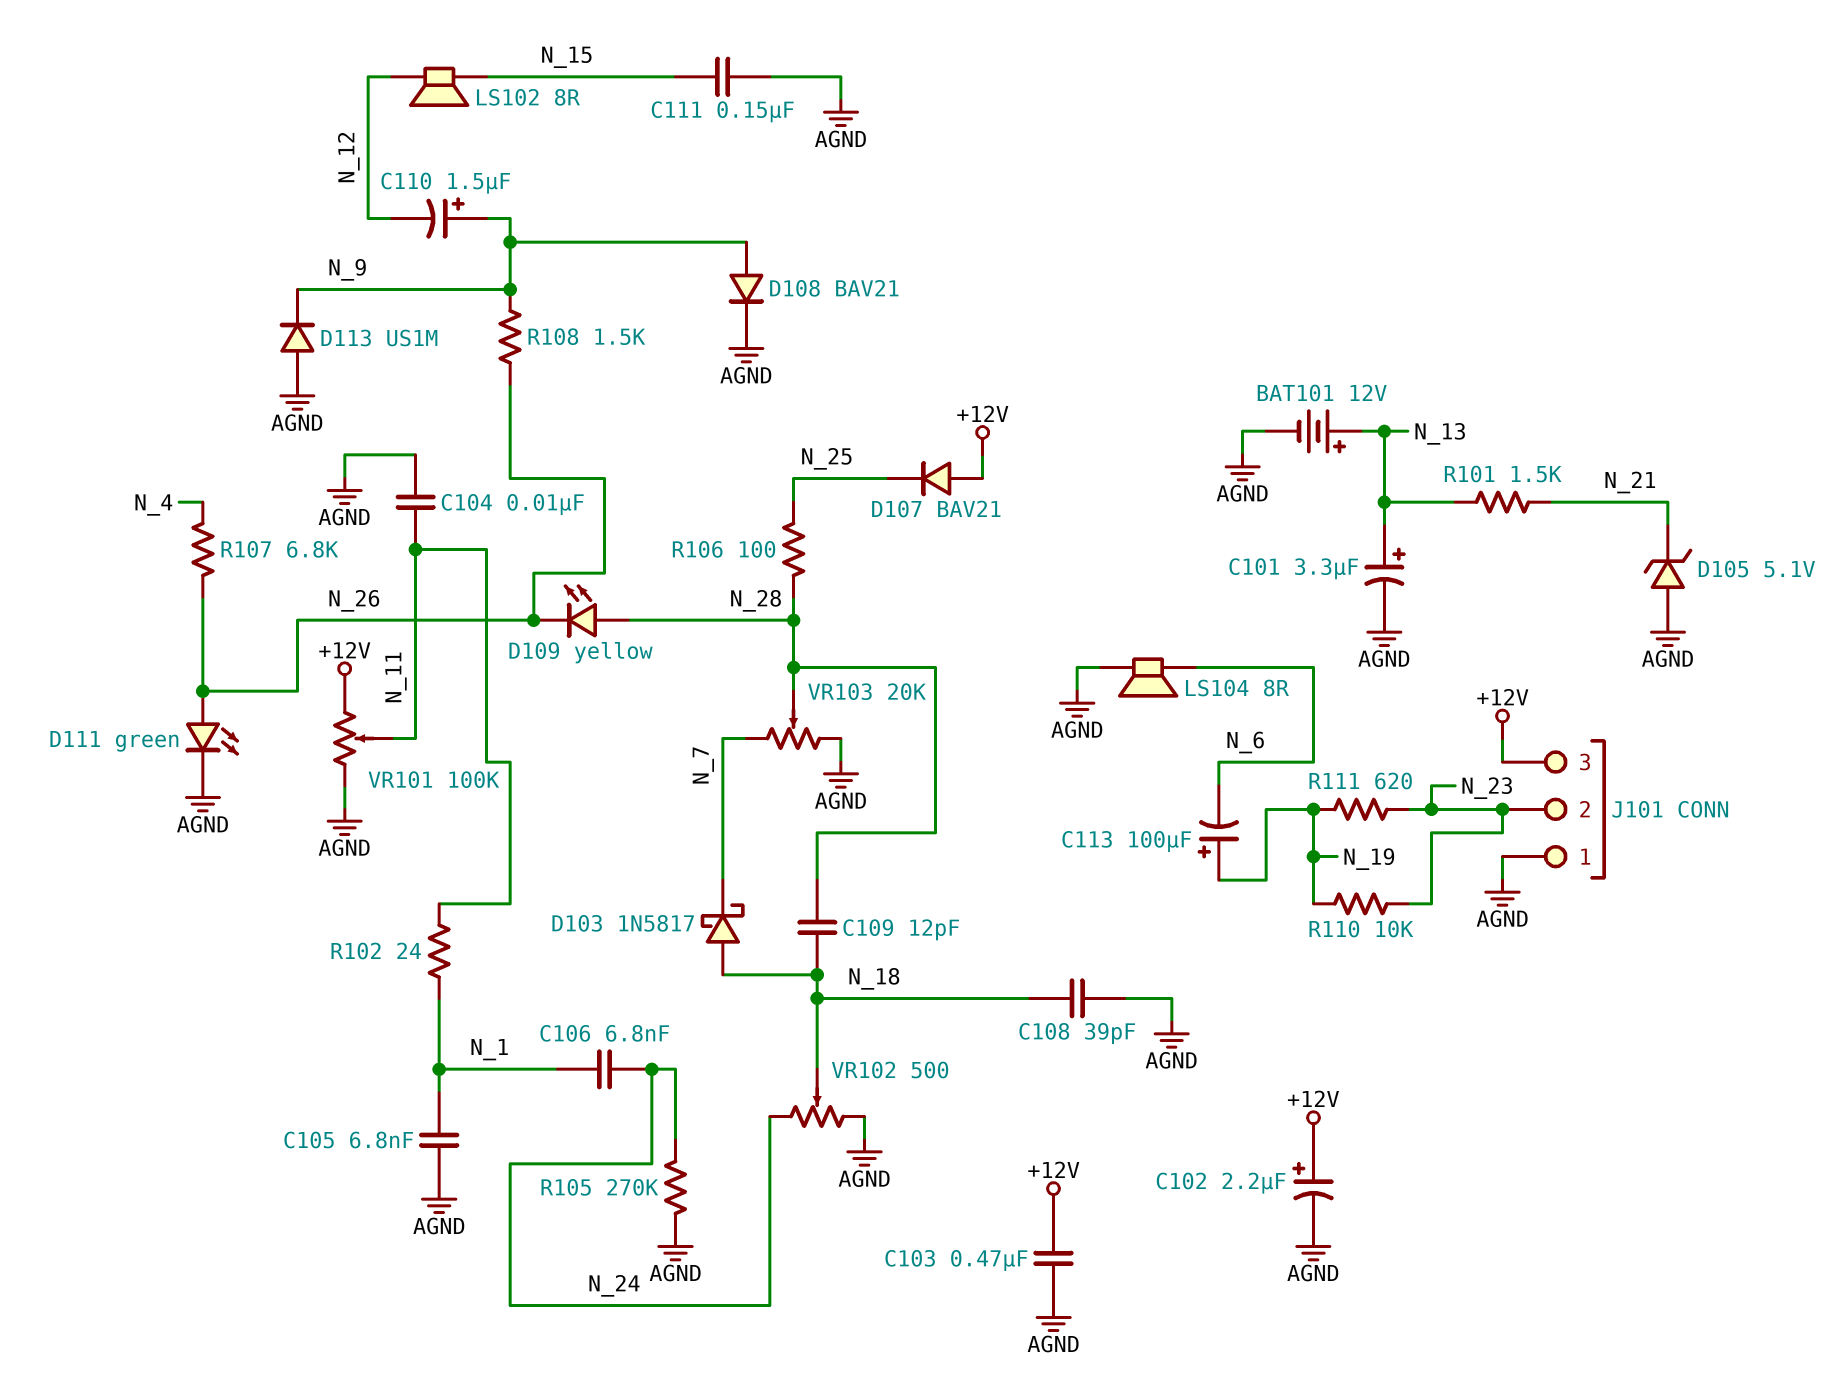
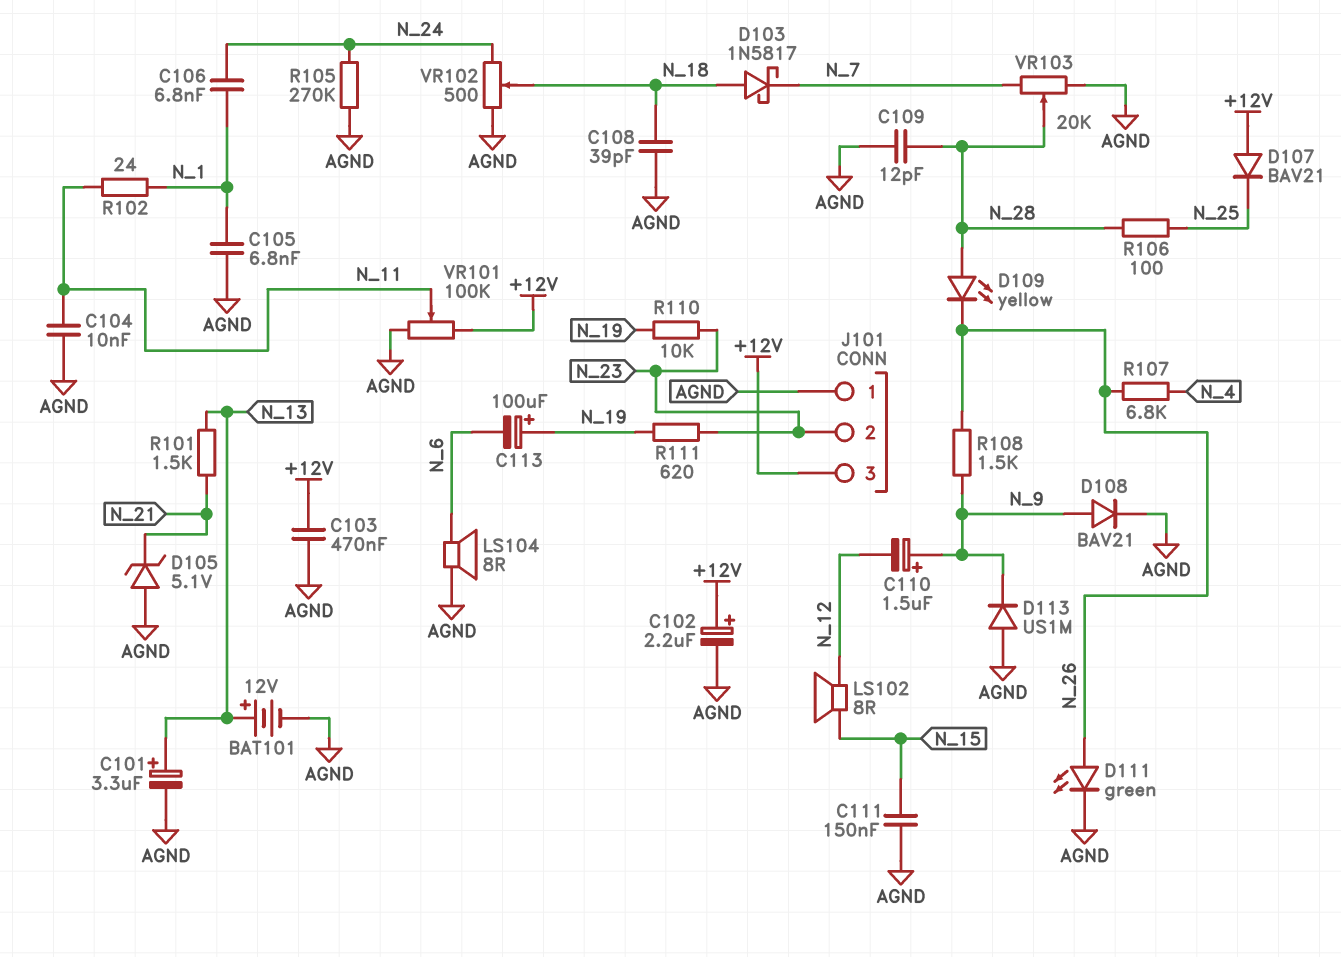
C109: 12pF (N_18, N_28) -> 12pF (AGND, N_28)

